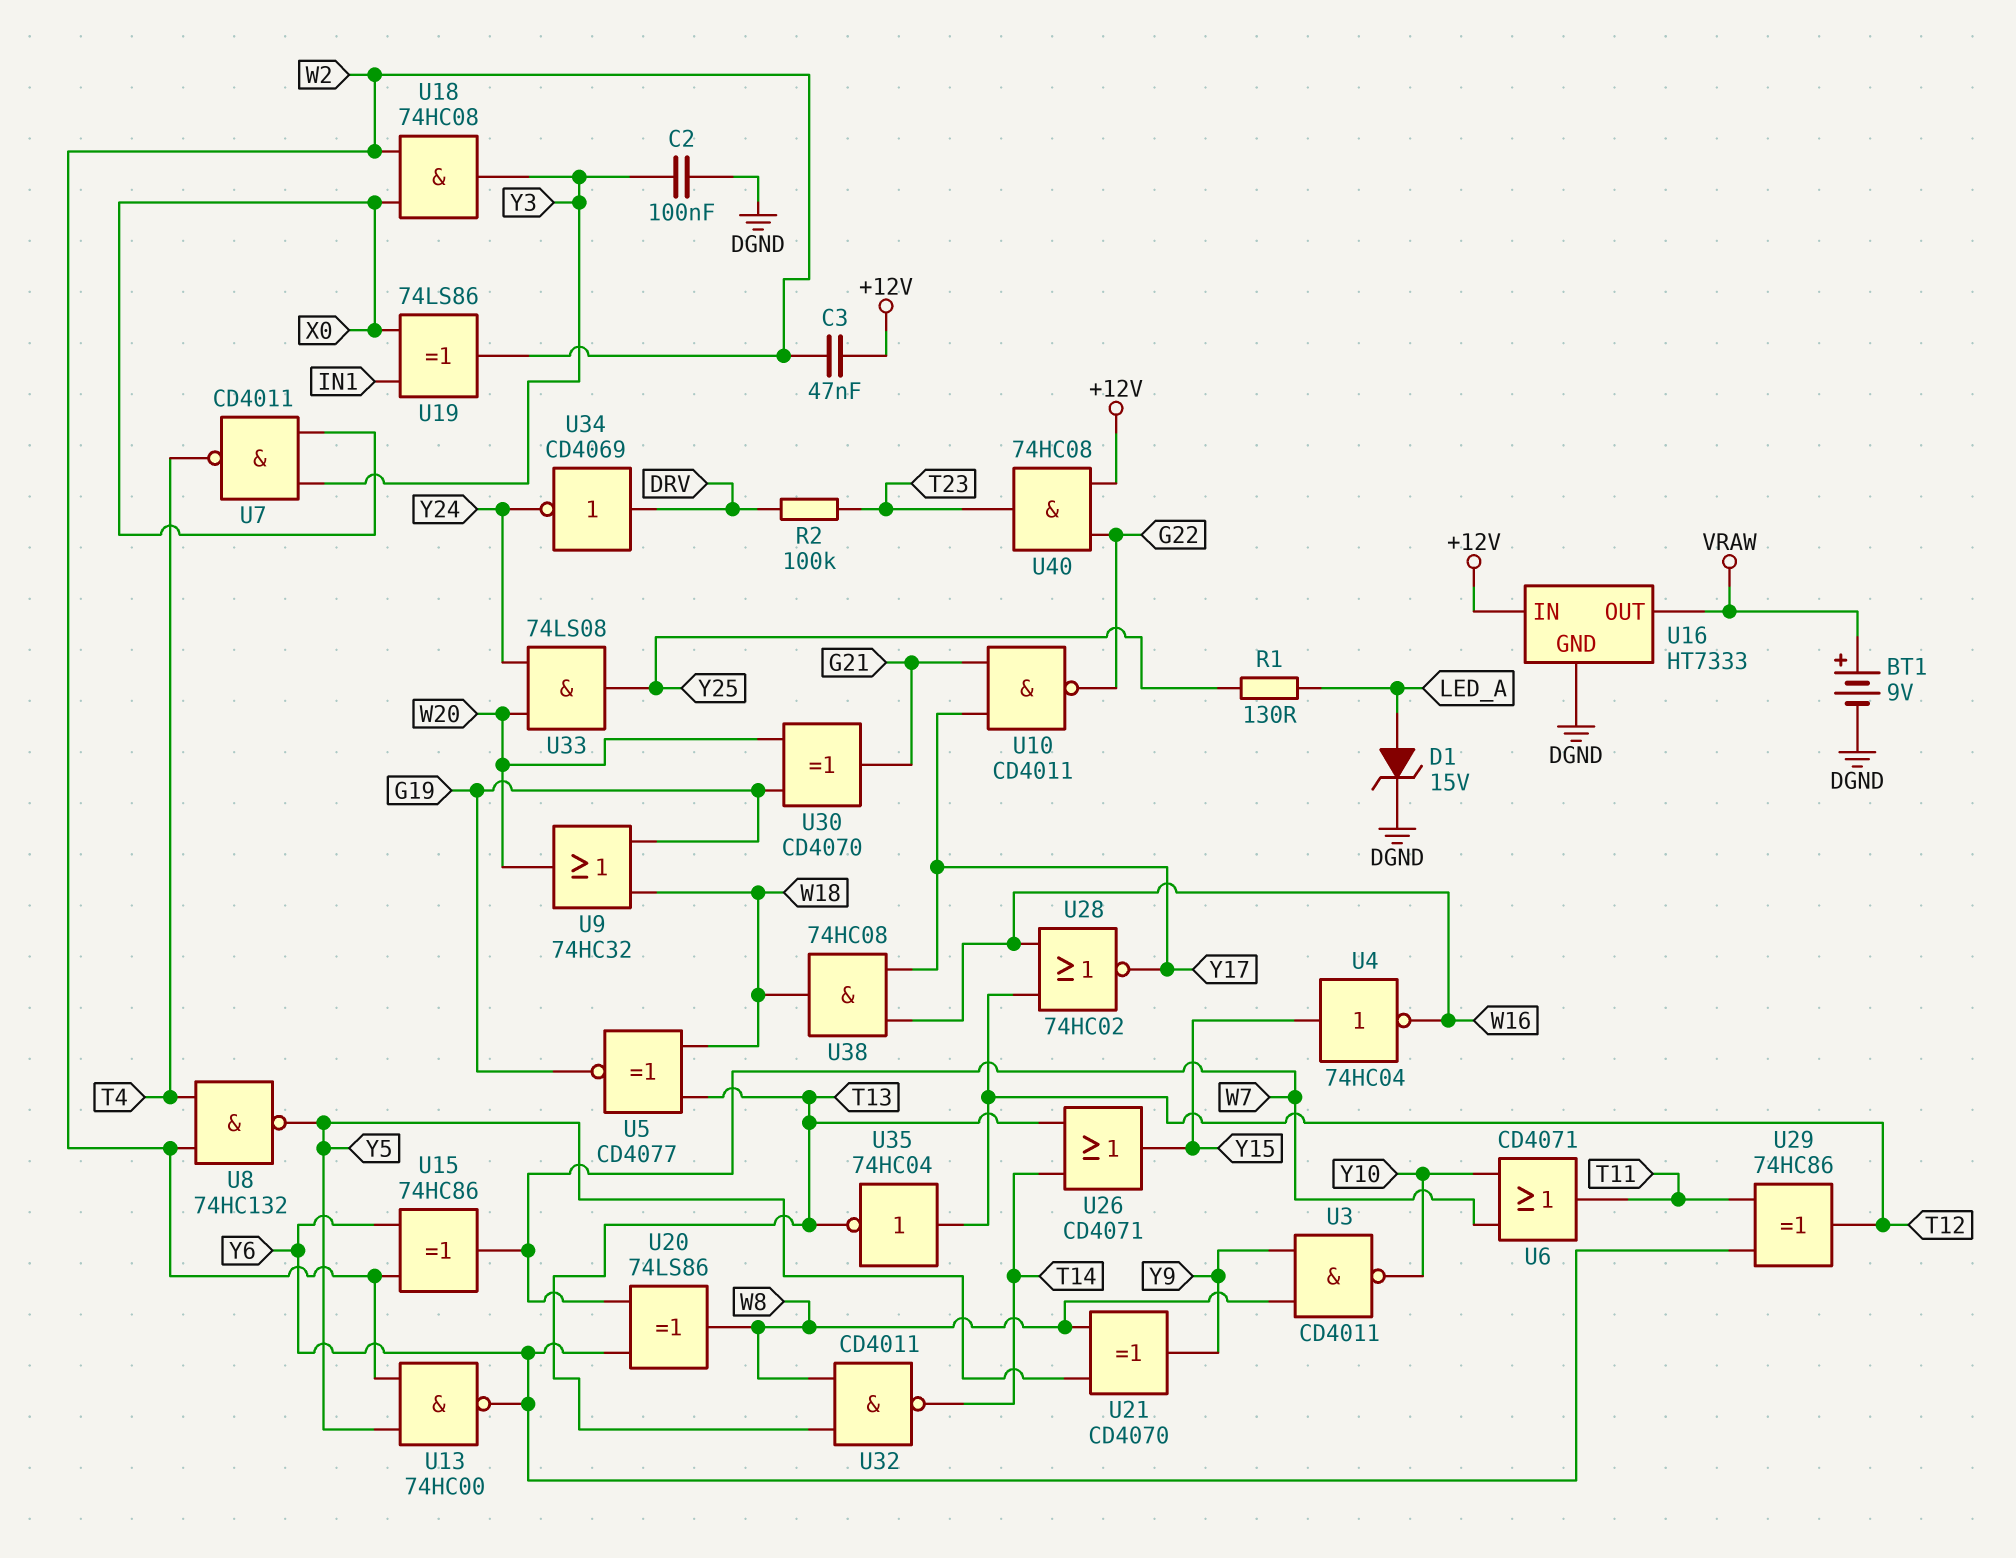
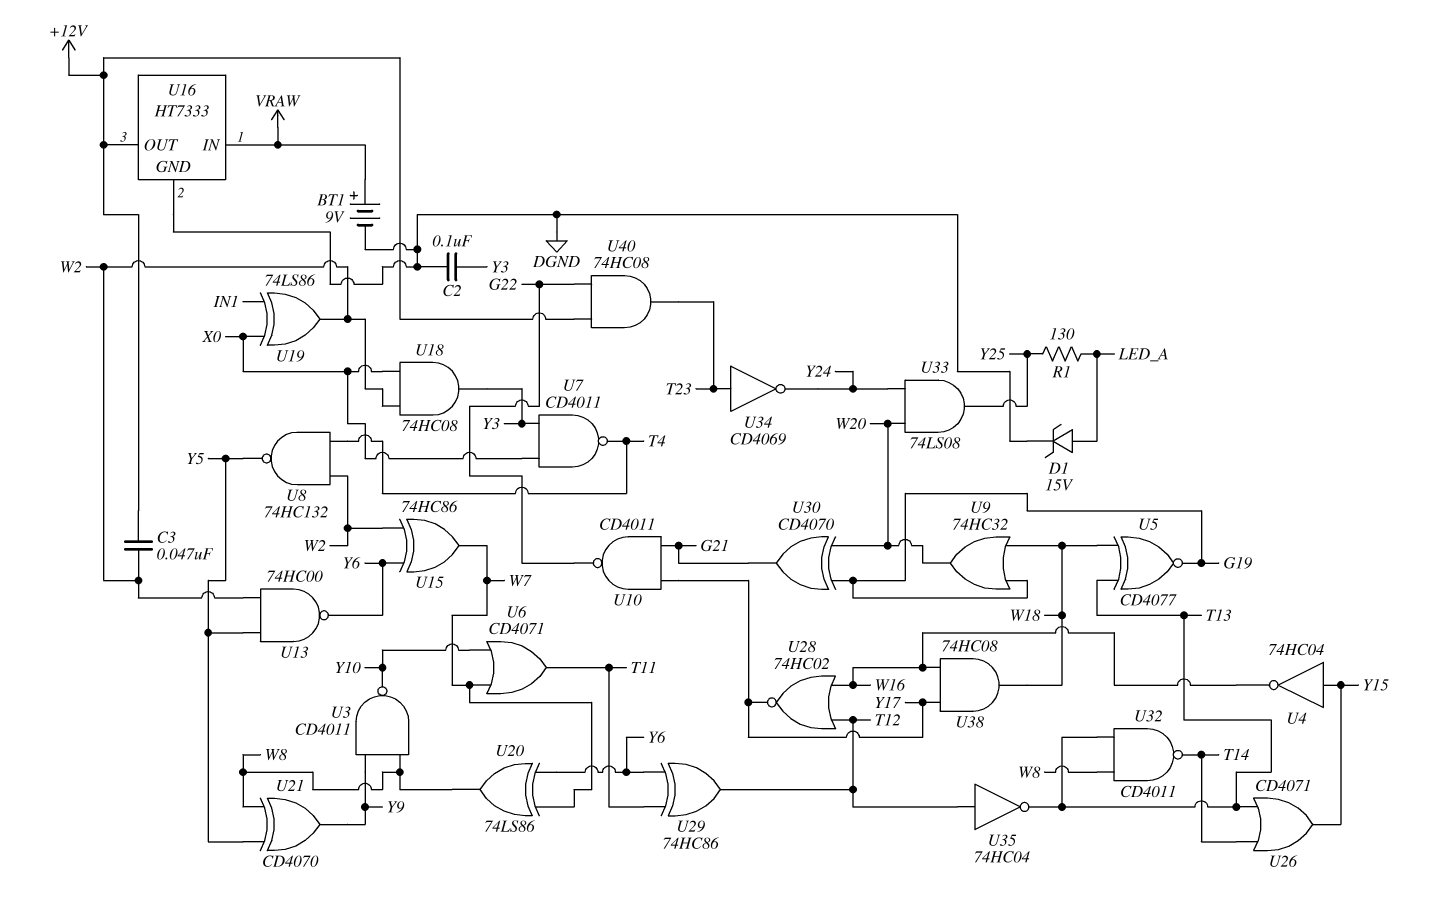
R2: 100k (DRV, T23) -> none
U16 pin IN: +12V -> VRAW
U16 pin OUT: VRAW -> +12V
U34: NOT CD4069 (in DRV, out Y24) -> NOT CD4069 (in T23, out Y24)

